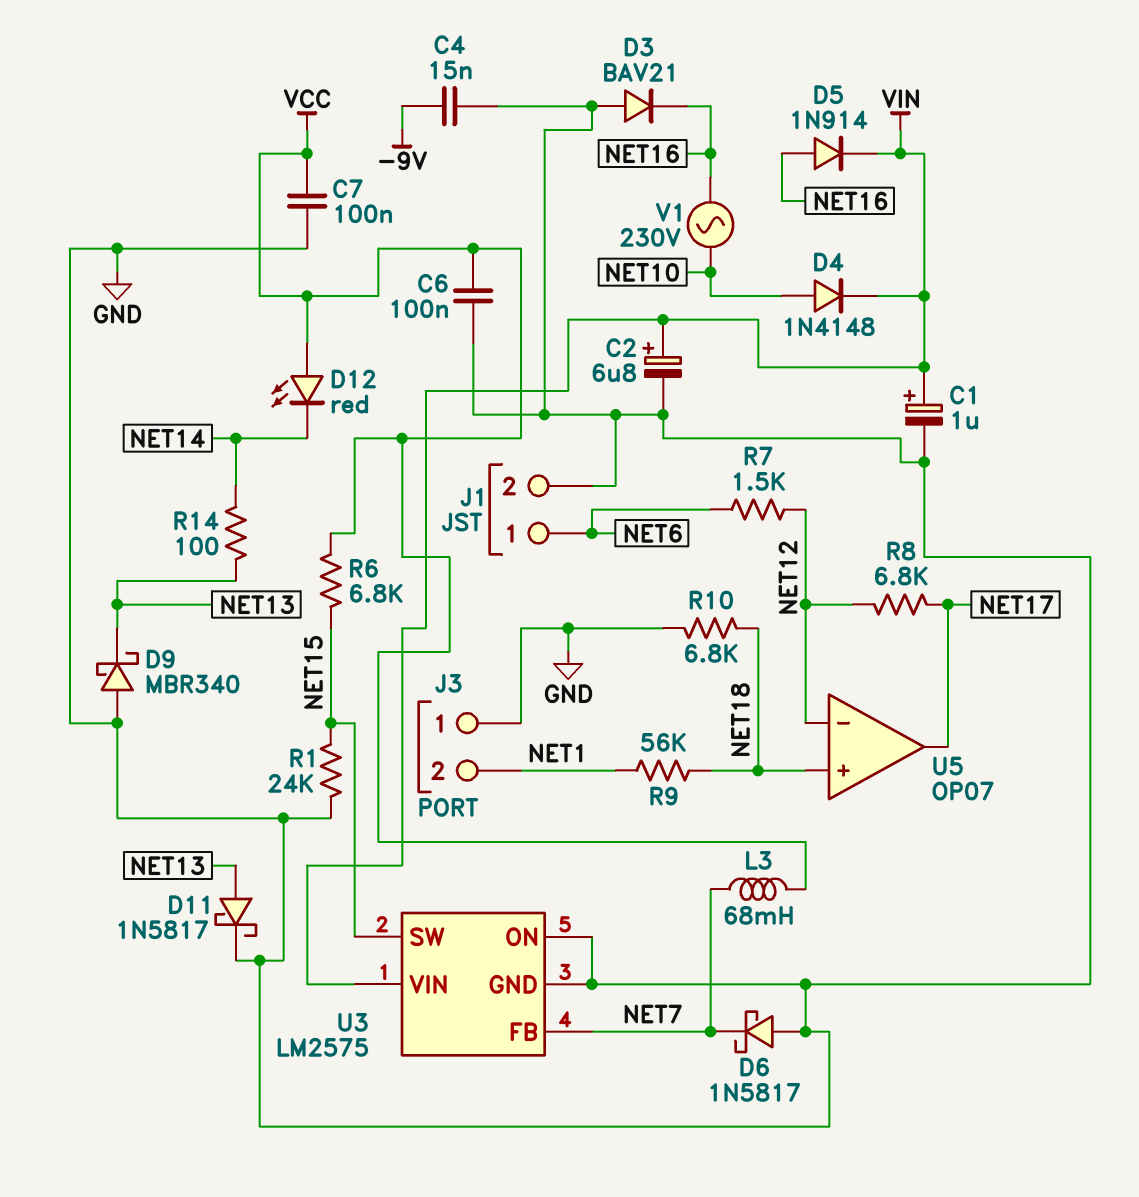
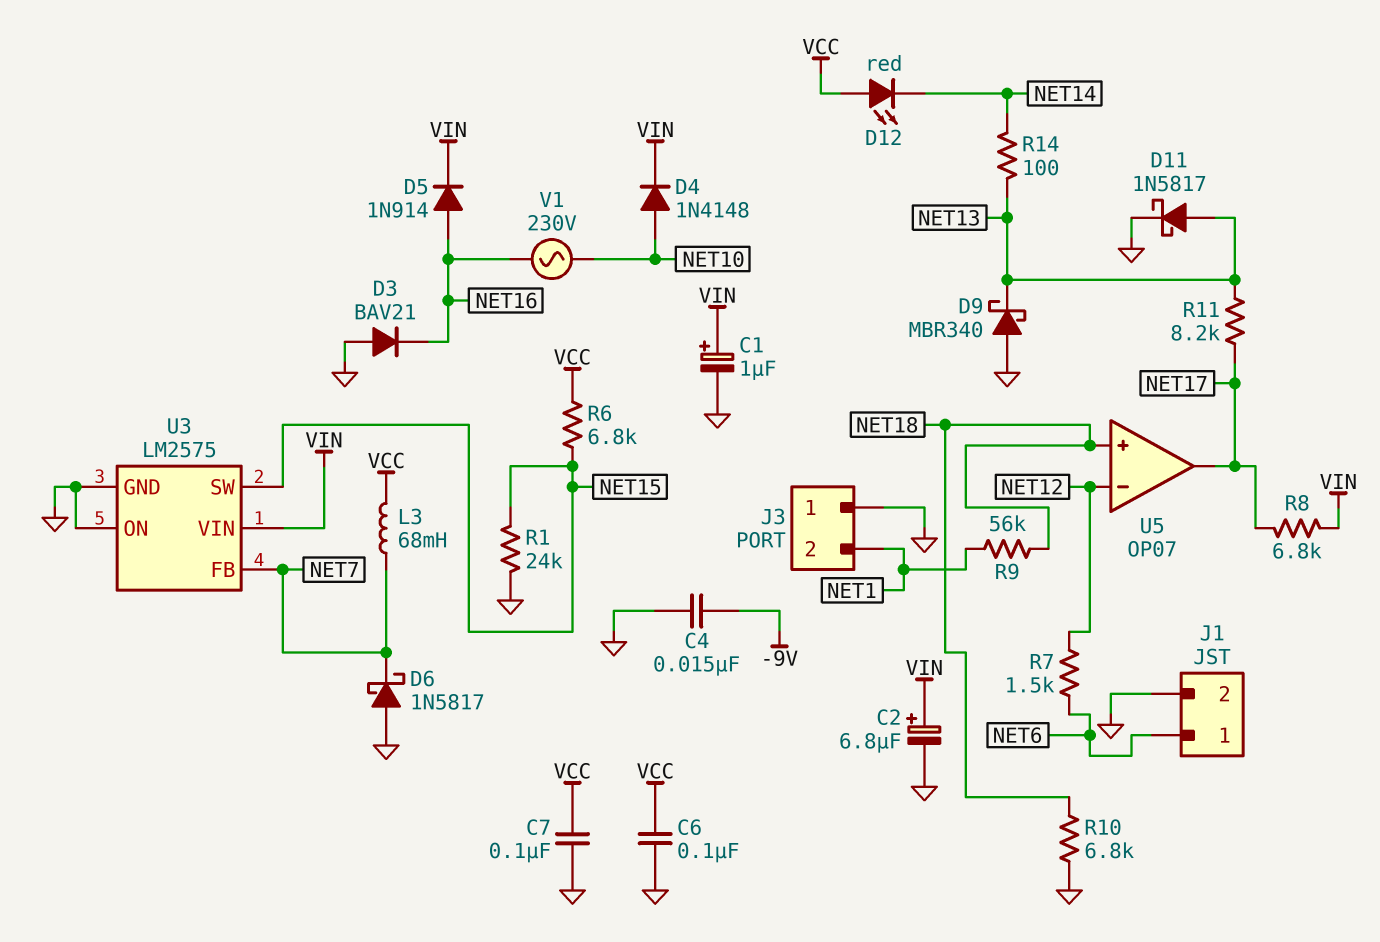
R8: 6.8k (NET12, NET17) -> 6.8k (NET17, VIN)
R11: none -> 8.2k (NET13, NET17)

